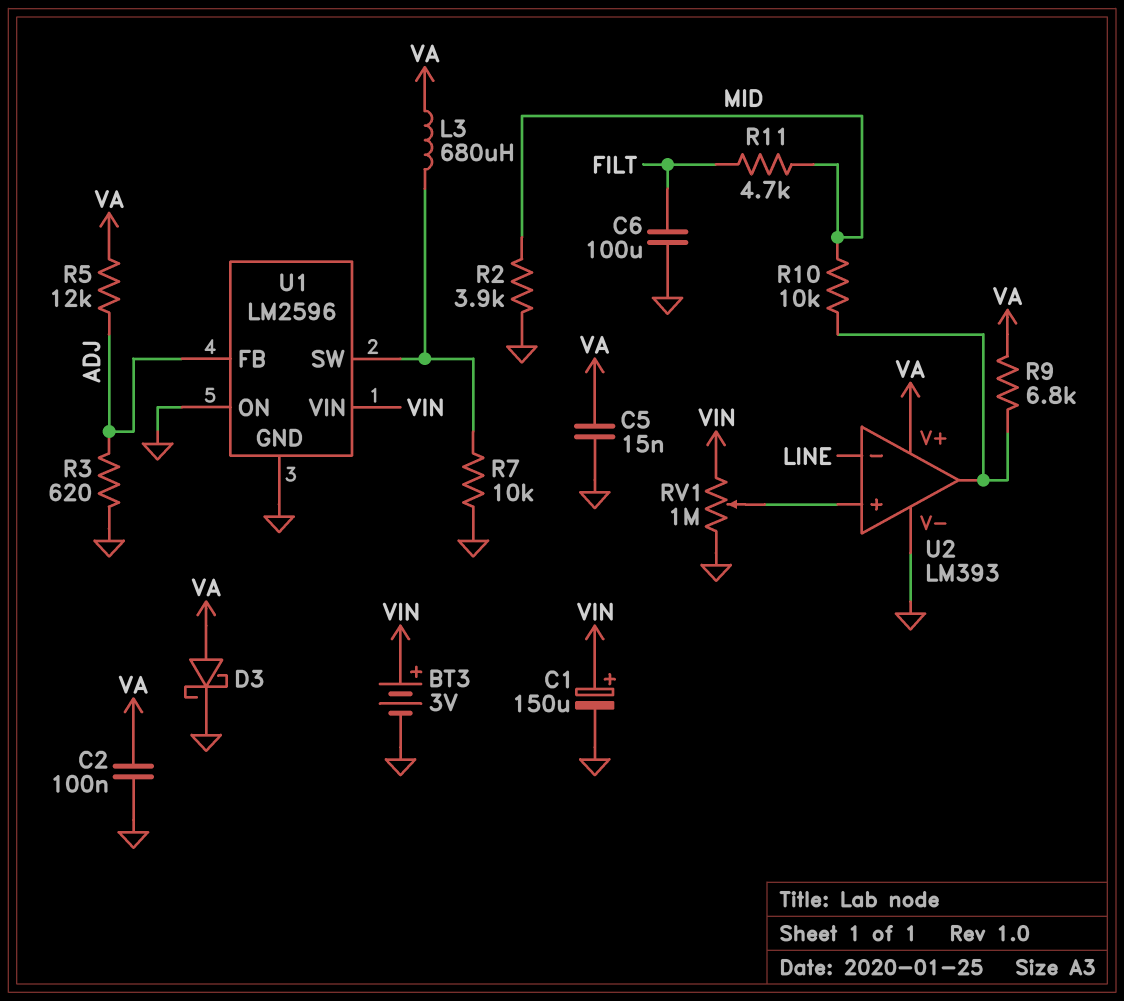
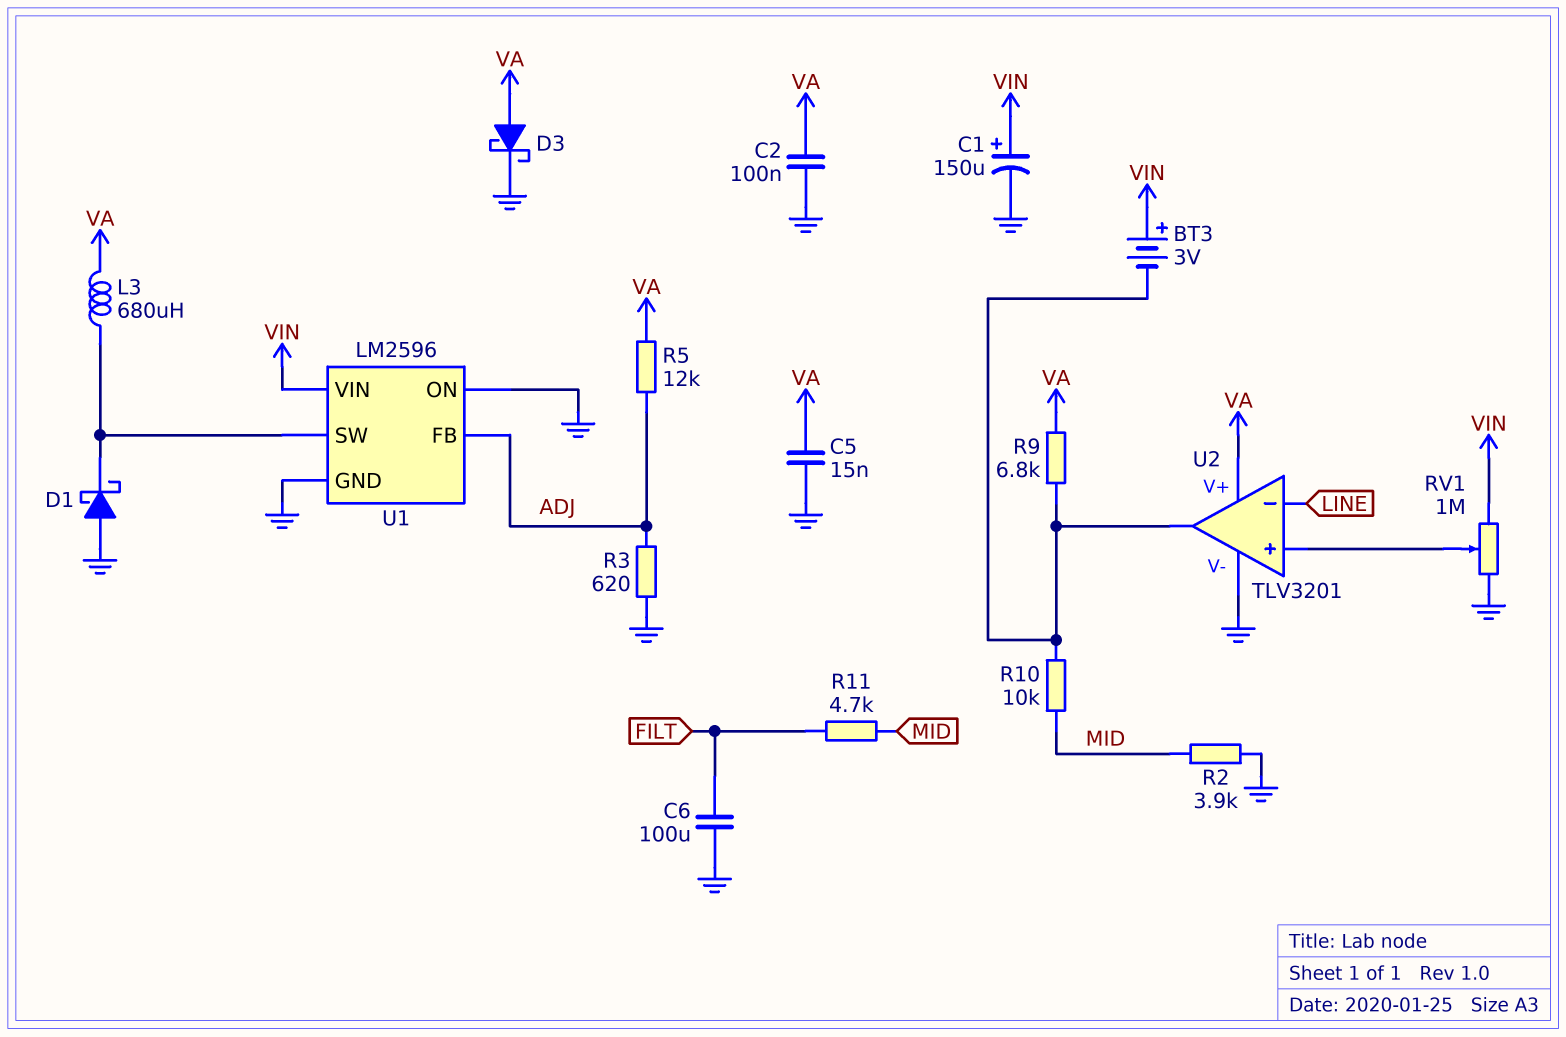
BT3: 3V (plus VIN, minus GND) -> 3V (plus VIN, minus U2/out)
D1: none -> schottky (A GND, K U1/SW)
R7: 10k (GND, U1/SW) -> none
U2: LM393 -> TLV3201

